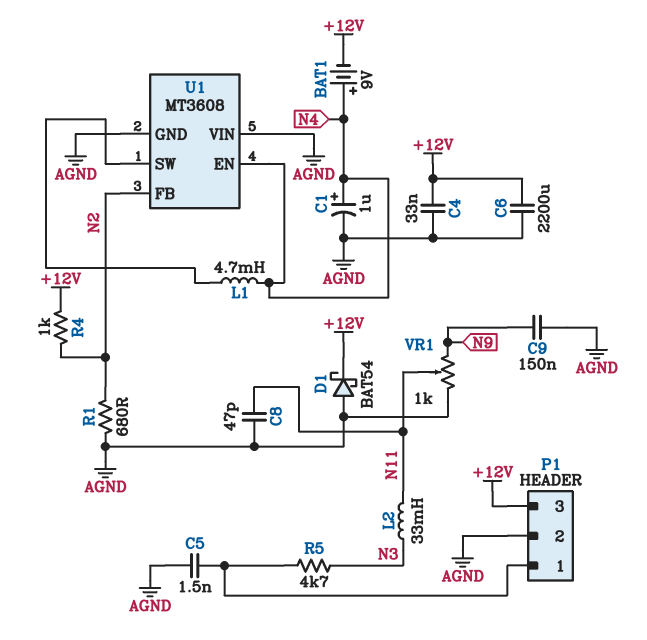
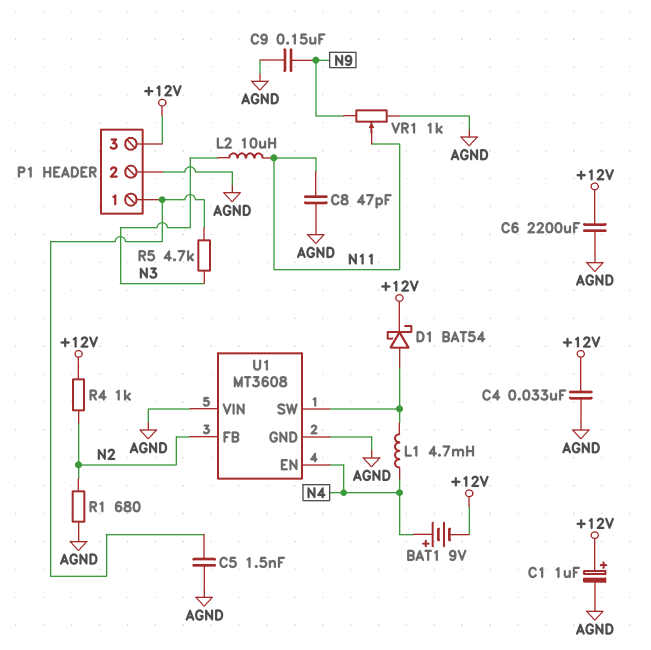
C1: 1uF (plus N4, minus AGND) -> 1uF (plus +12V, minus AGND)
D1: schottky BAT54 (A AGND, K +12V) -> schottky BAT54 (A U1/SW, K +12V)
L2: 33mH (N3, N11) -> 10uH (N3, N11)

